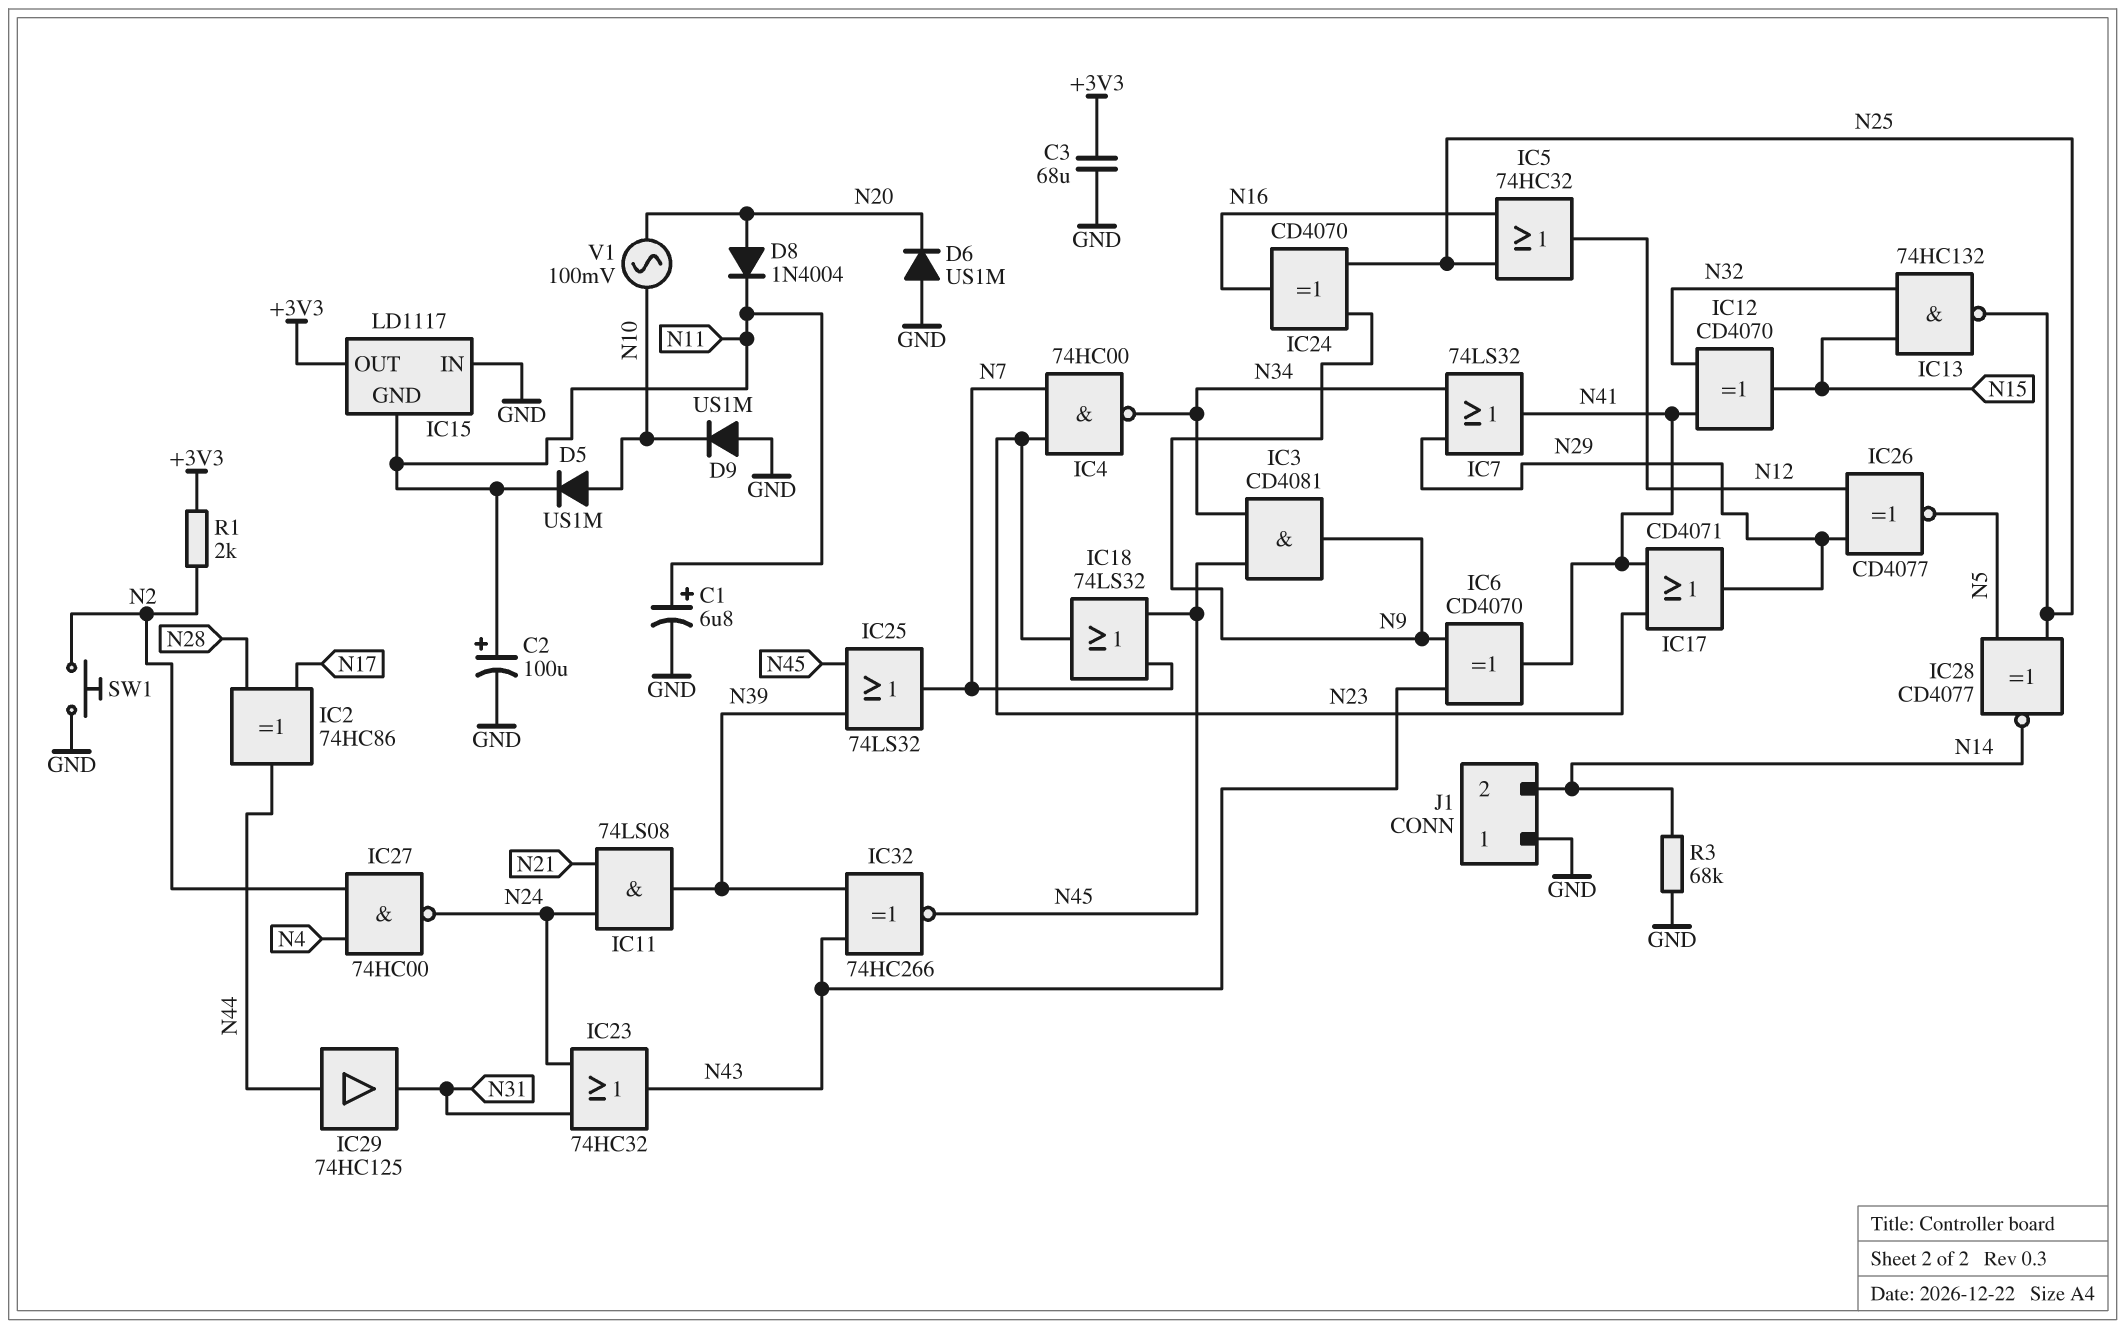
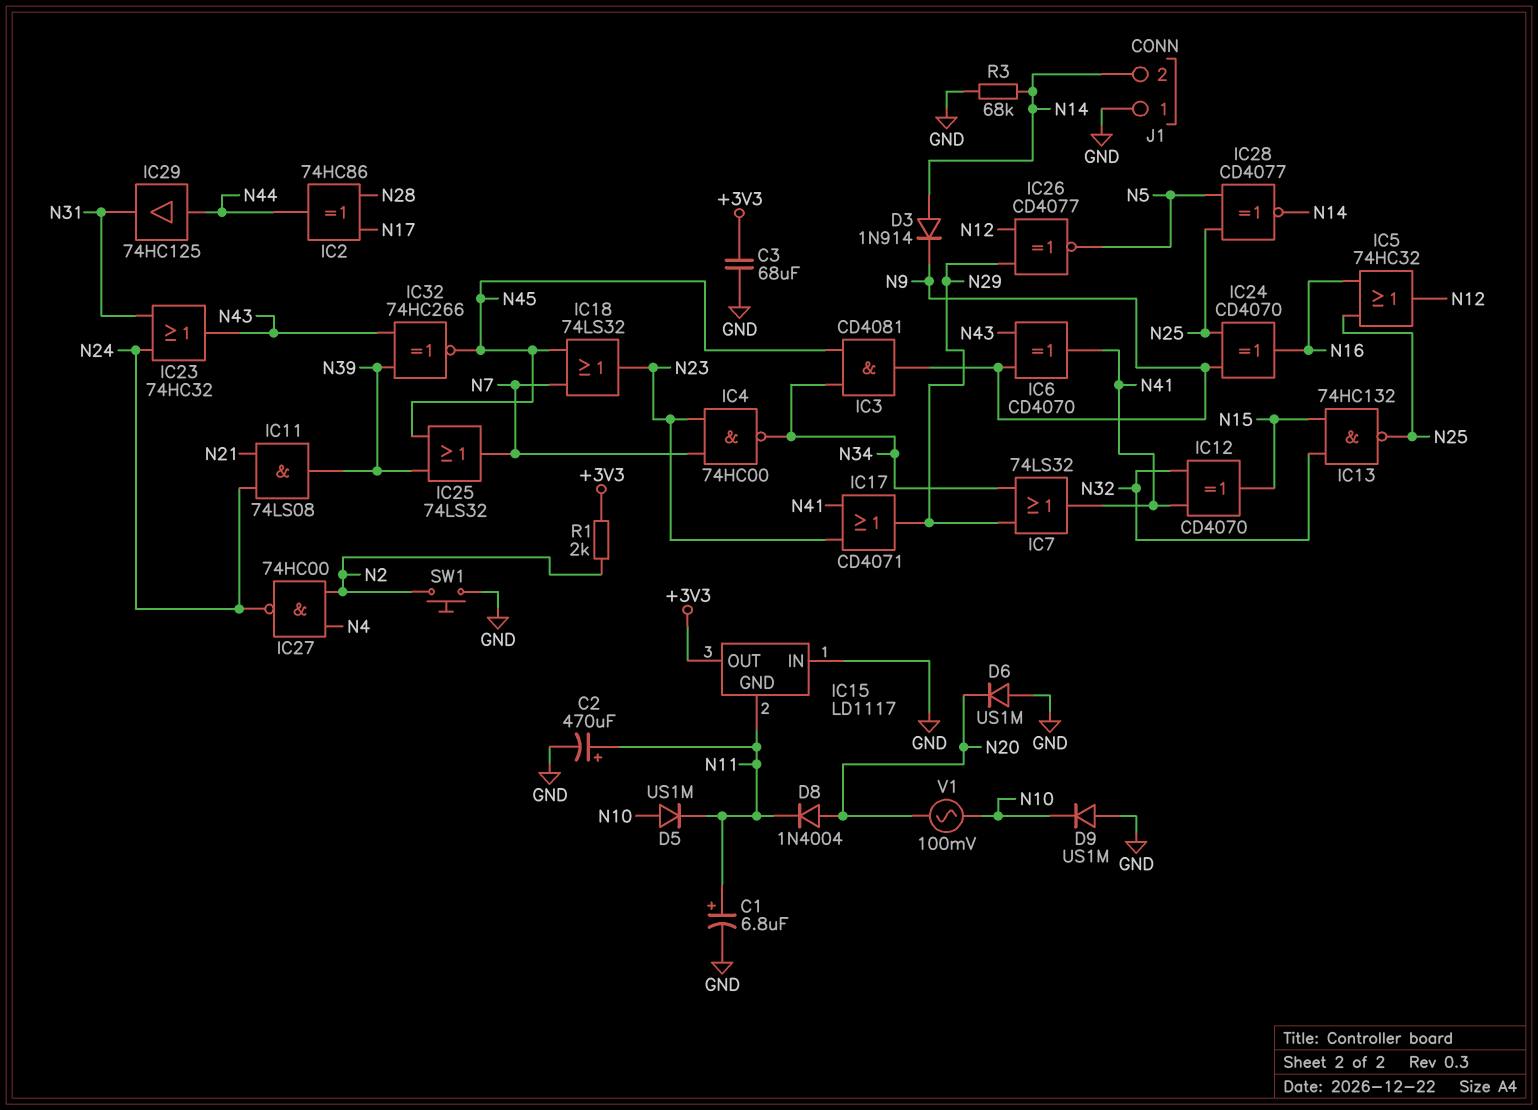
C2: 100uF (plus N11, minus GND) -> 470uF (plus N11, minus GND)
D3: none -> diode 1N914 (A N14, K N9)

